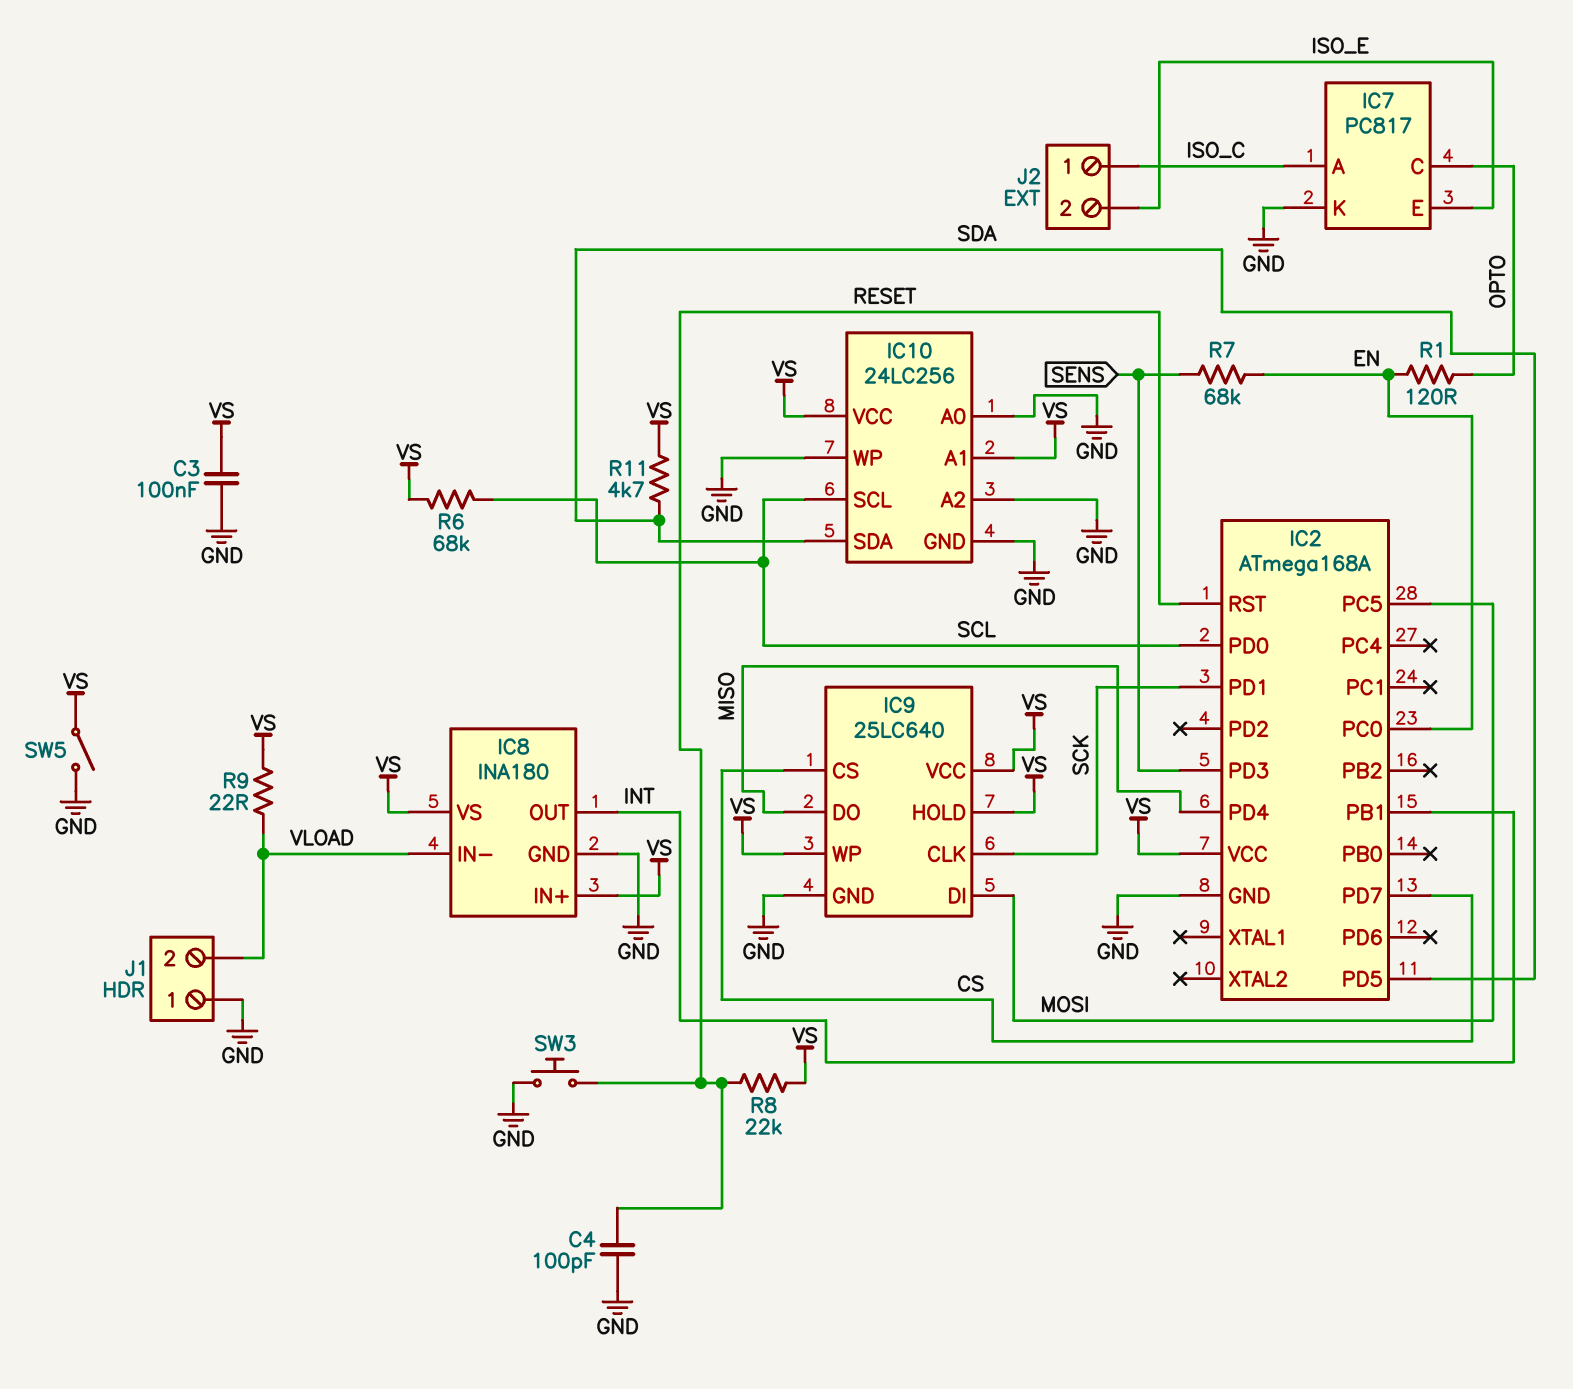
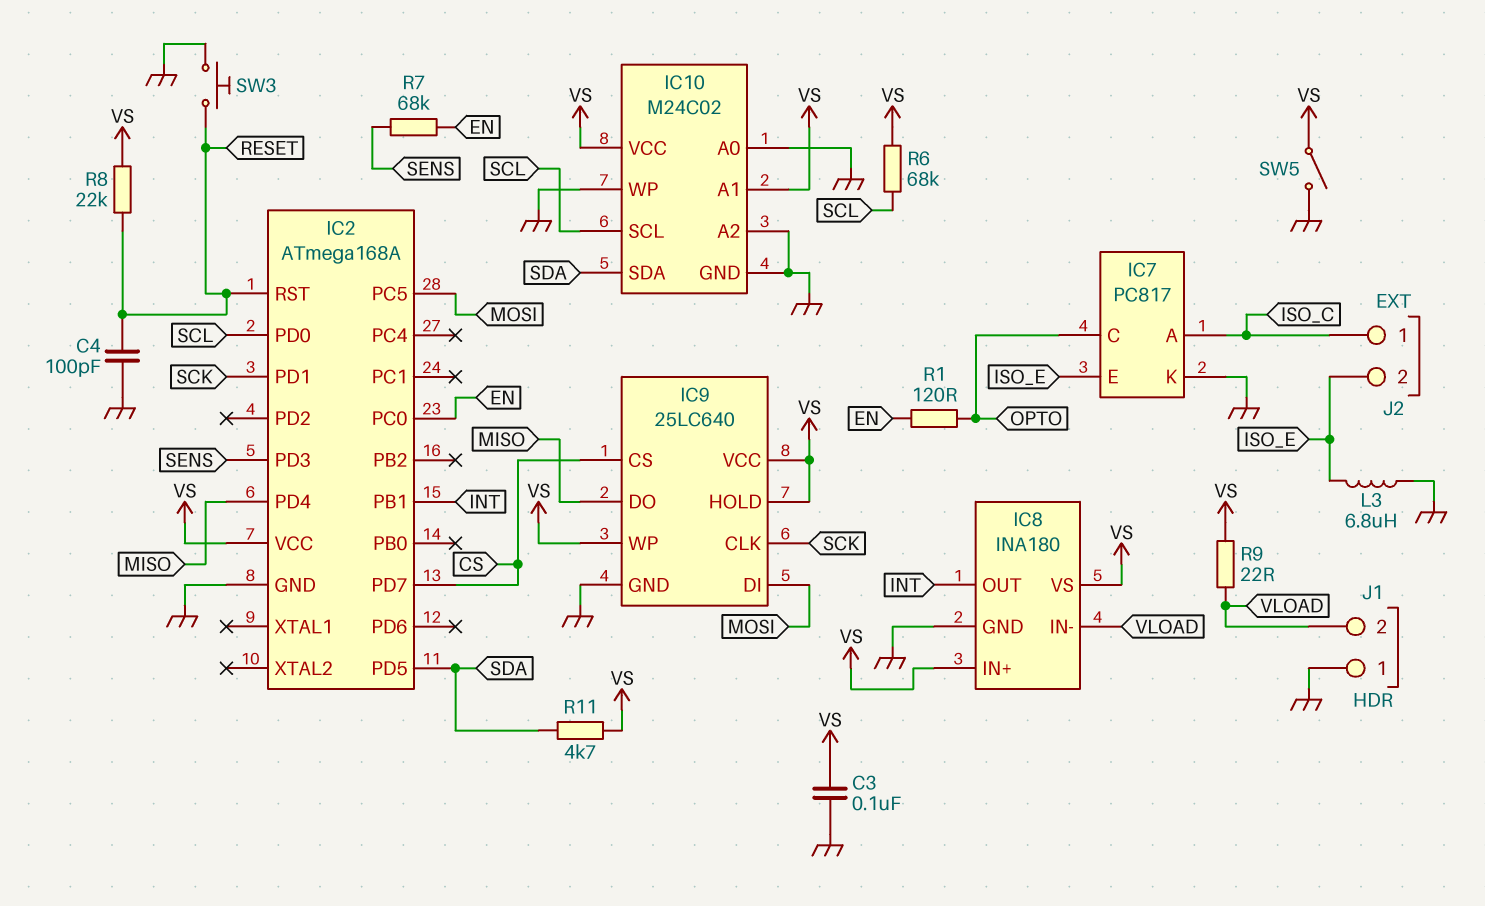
IC10: 24LC256 -> M24C02
L3: none -> 6.8uH (GND, ISO_E)

